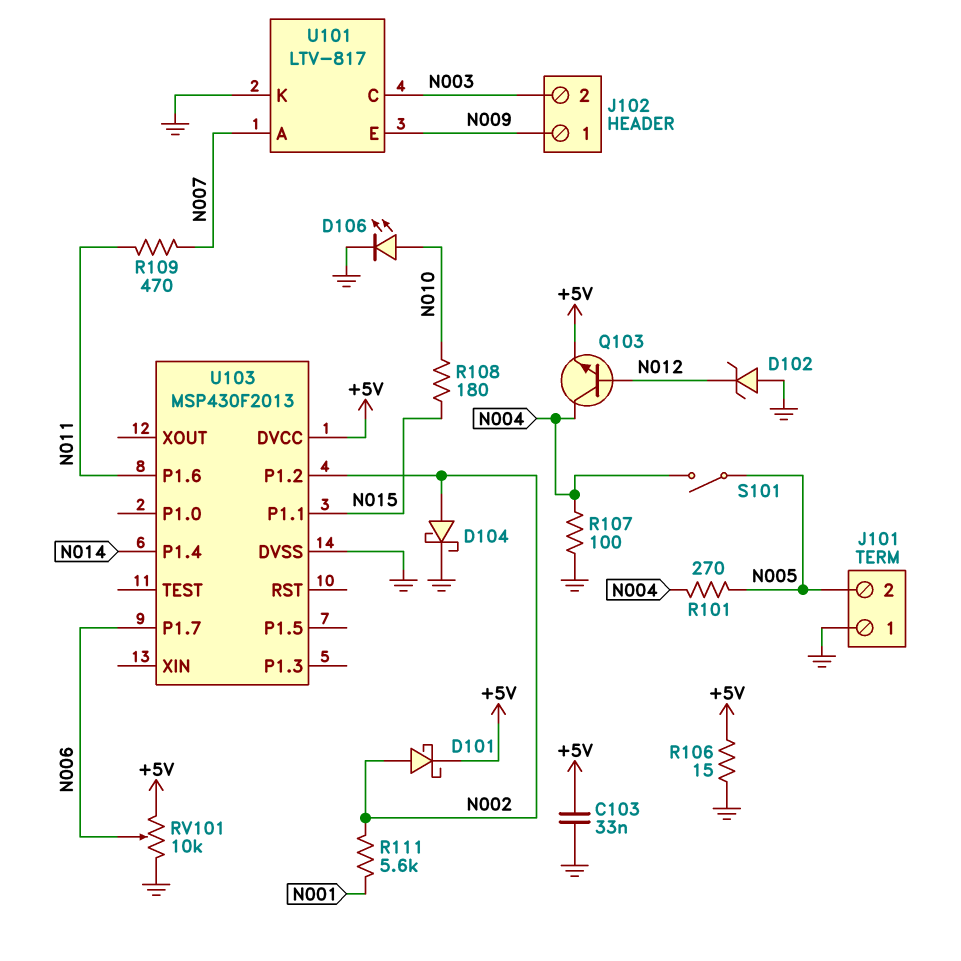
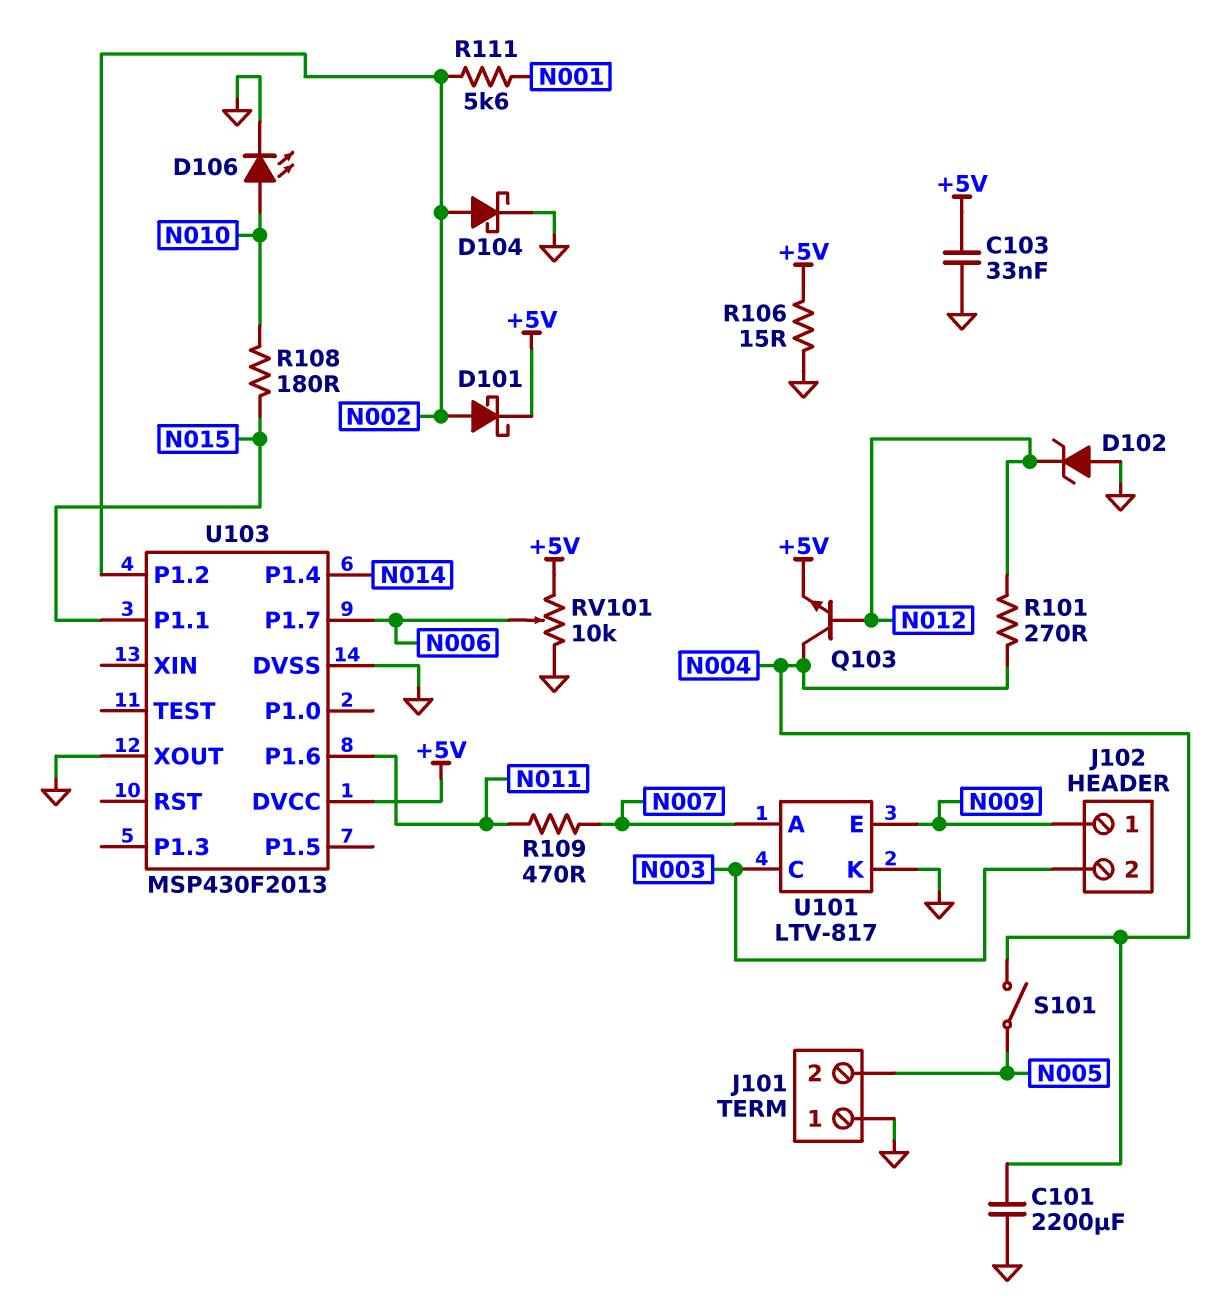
C101: none -> 2200uF (GND, N004)
R101: 270 (N004, N005) -> 270 (N004, N012)
R107: 100 (GND, N004) -> none
U103 pin XOUT: none -> GND

